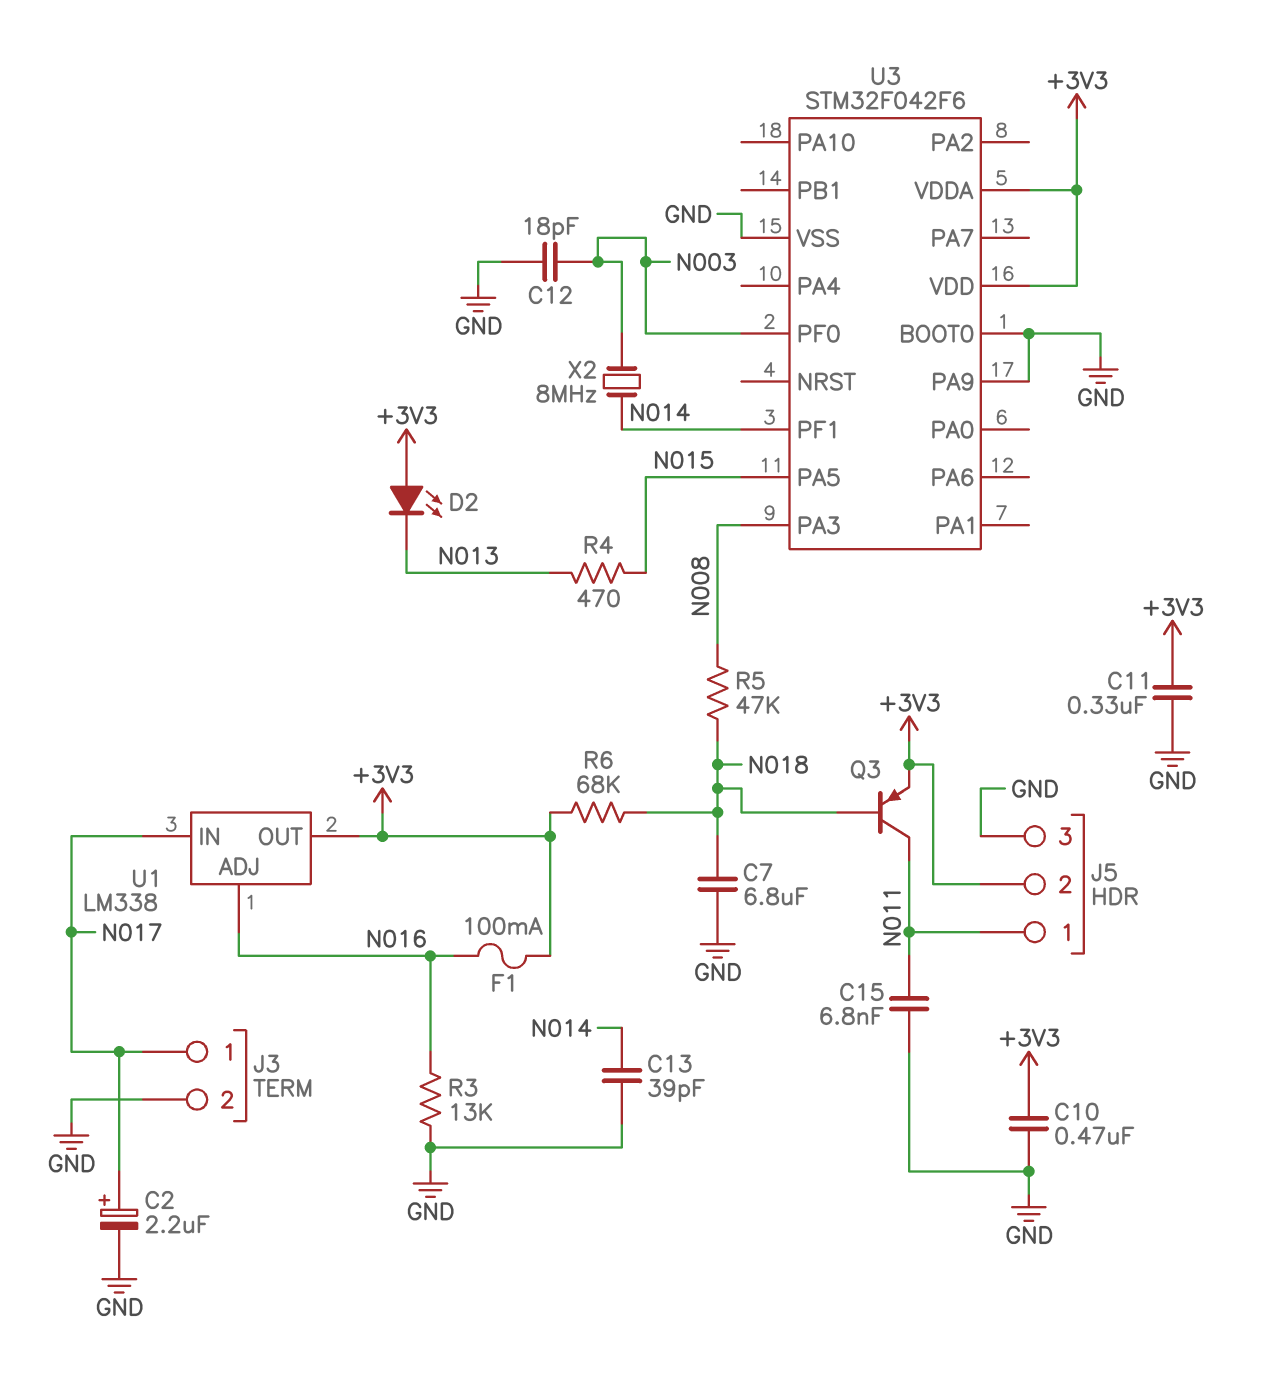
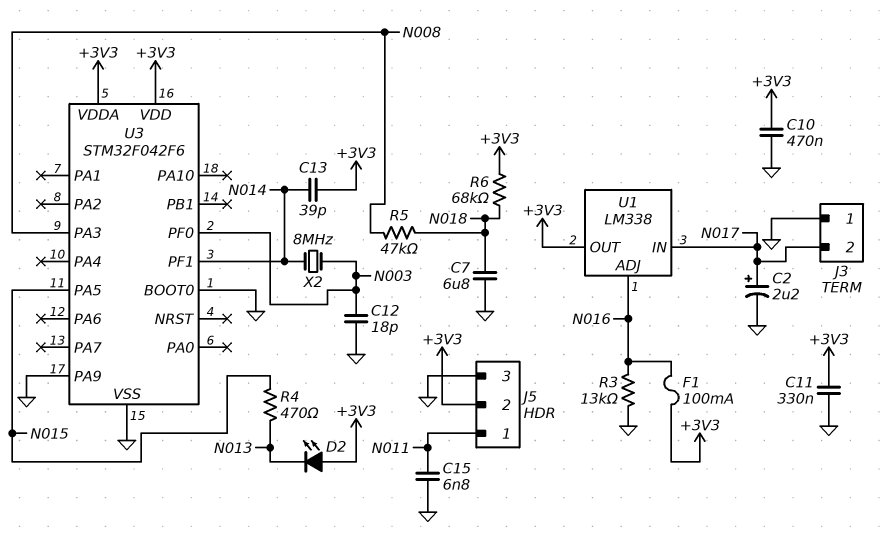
C13: 39pF (GND, N014) -> 39pF (+3V3, N014)
J3 pin 1: N017 -> GND
J3 pin 2: GND -> N017
Q3: PNP (B N018, C N011, E +3V3) -> none

